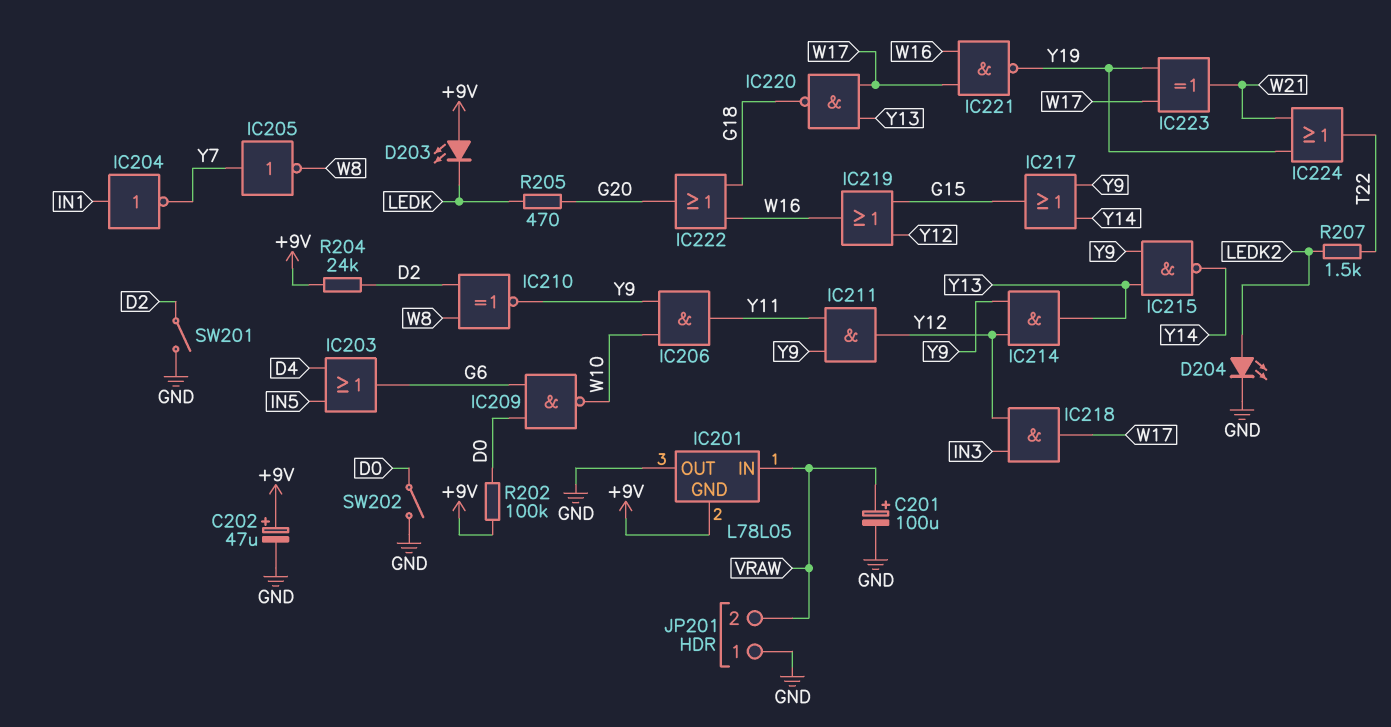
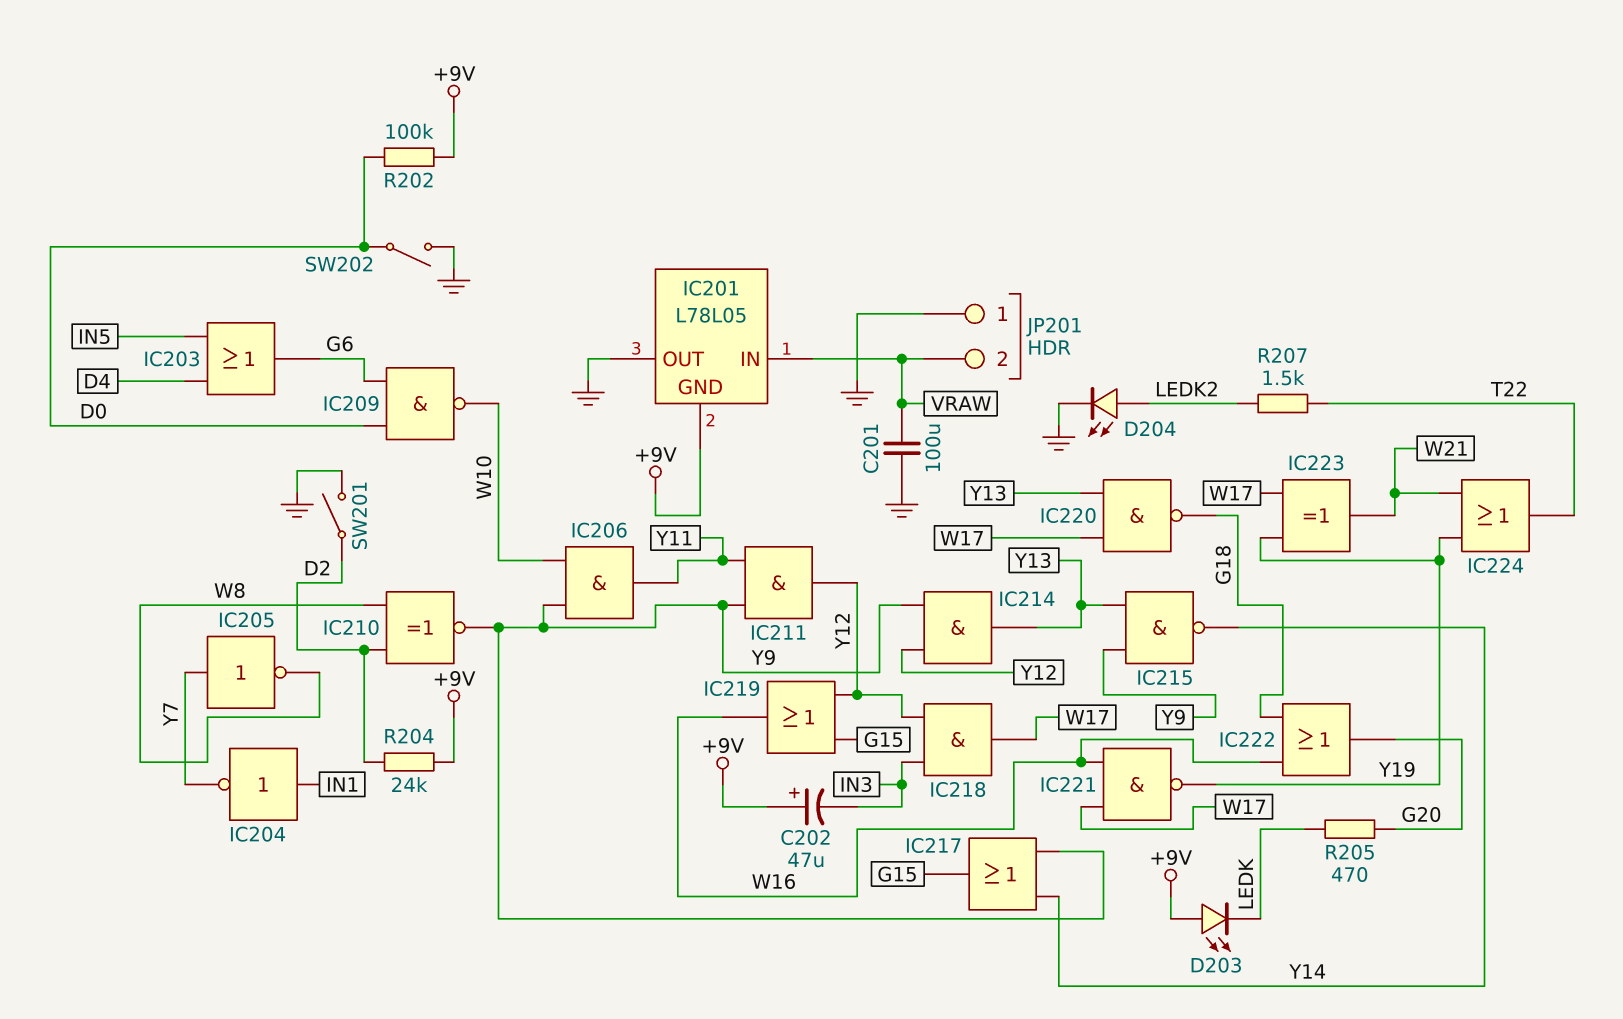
C201: 100uF (plus VRAW, minus GND) -> 100uF (GND, VRAW)
C202: 47uF (plus +9V, minus GND) -> 47uF (plus +9V, minus IN3)

